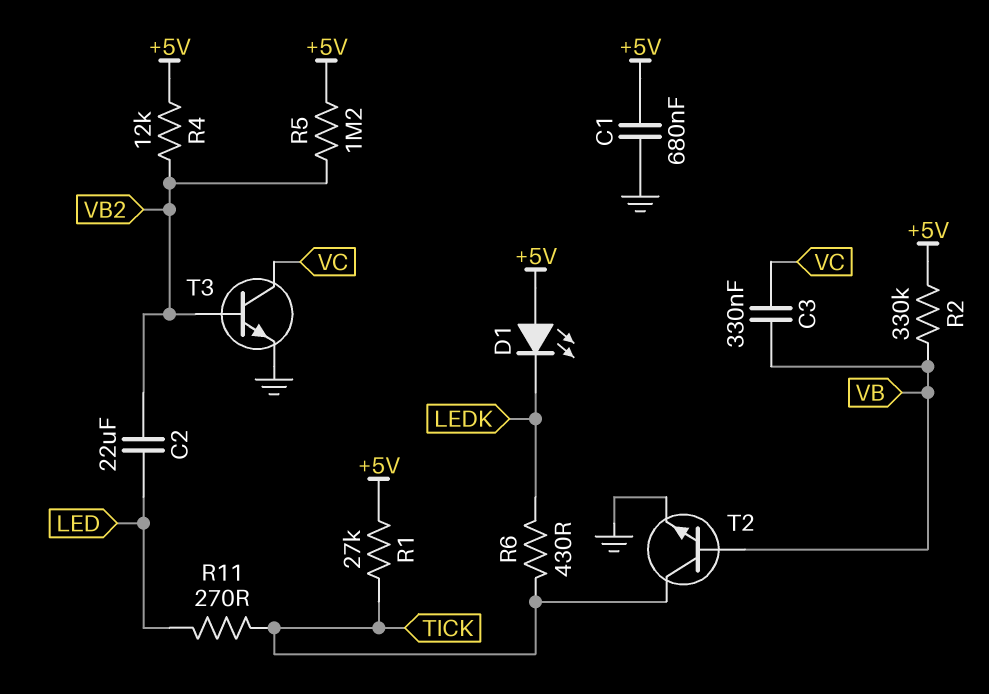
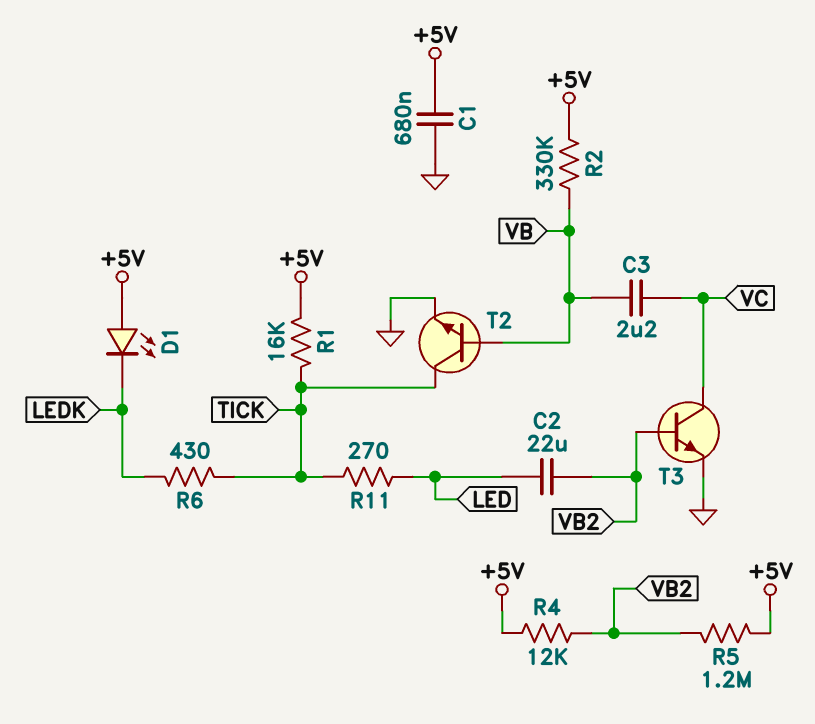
C3: 330nF (VB, VC) -> 2.2uF (VB, VC)
R1: 27k (+5V, TICK) -> 16k (+5V, TICK)

